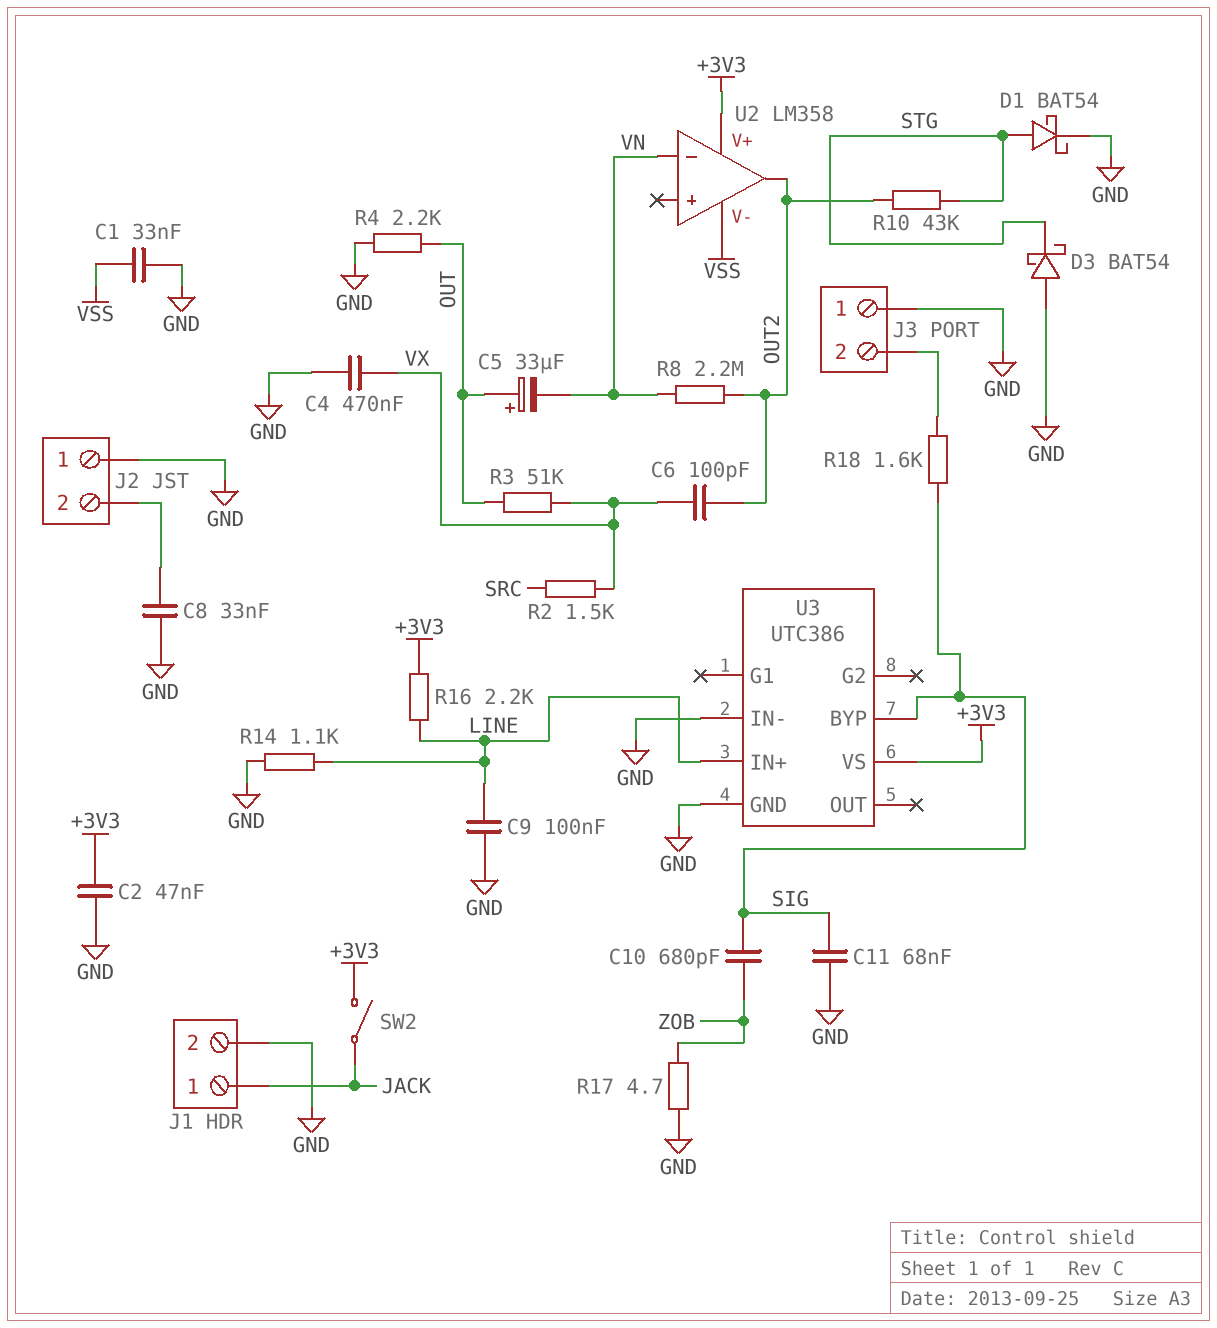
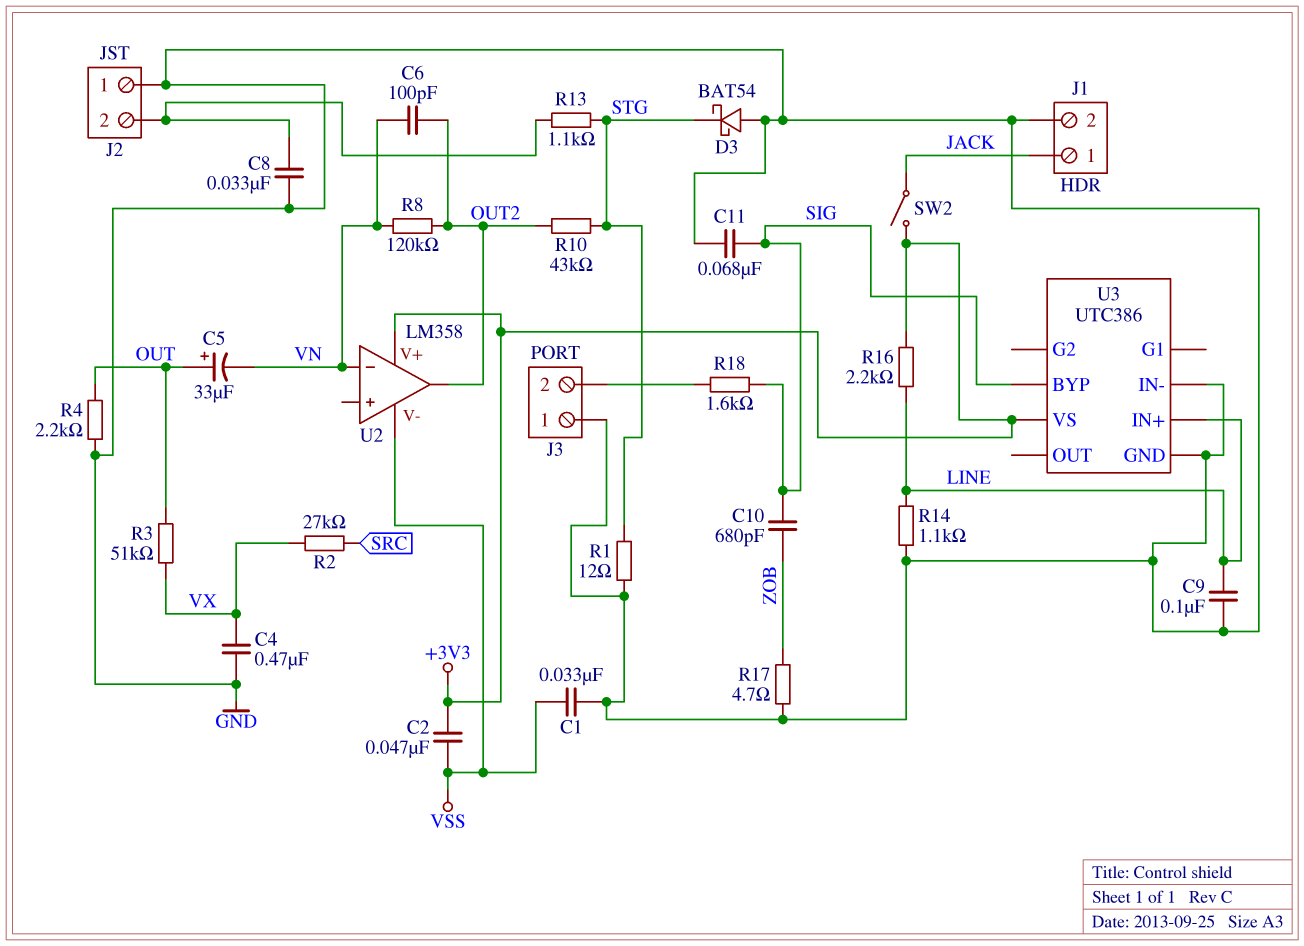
C2: 47nF (+3V3, GND) -> 47nF (+3V3, VSS)
C6: 100pF (OUT2, VX) -> 100pF (OUT2, VN)
D1: schottky BAT54 (A STG, K GND) -> none
R1: none -> 12 (GND, STG)
R2: 1.5k (SRC, VX) -> 27k (SRC, VX)
R8: 2.2M (OUT2, VN) -> 120k (OUT2, VN)
R13: none -> 1.1k (J2/2, STG)

